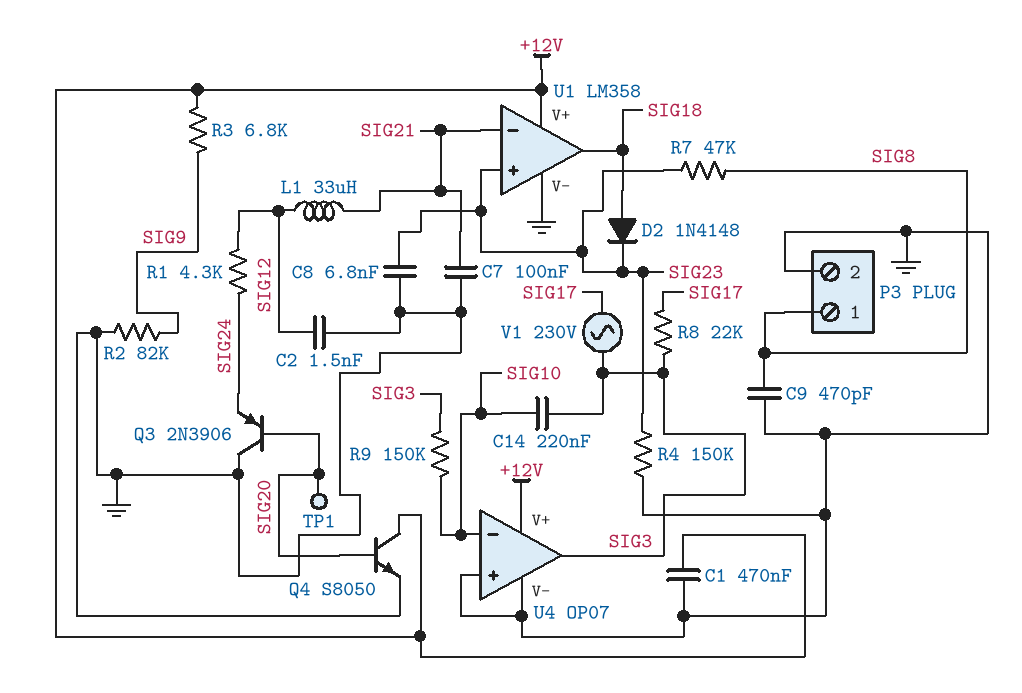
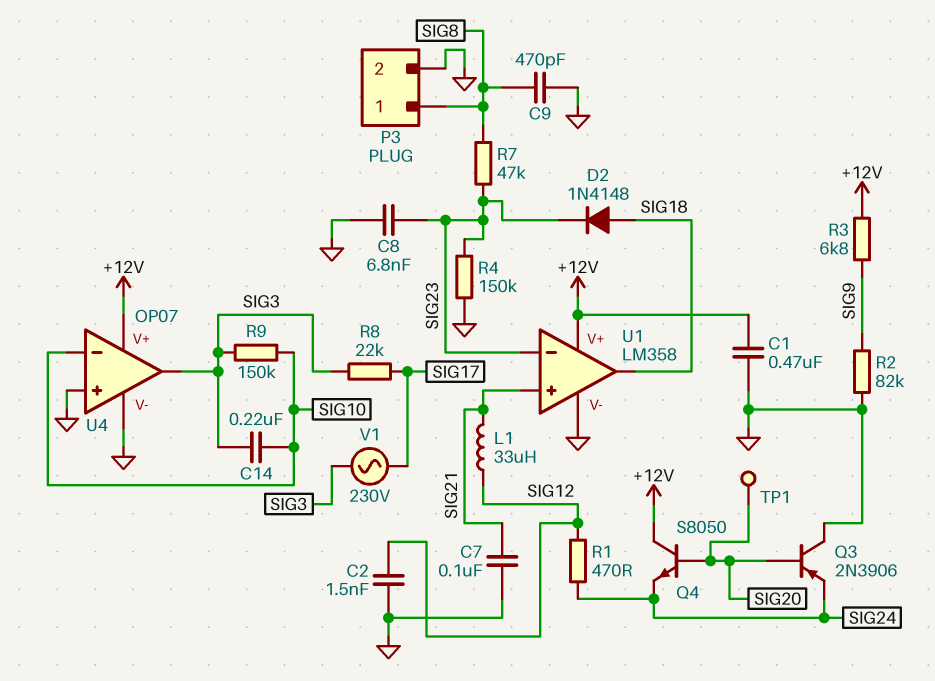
Q4: NPN S8050 (B SIG20, C +12V, E GND) -> NPN S8050 (B SIG20, C +12V, E SIG24)
R1: 4.3k (SIG12, SIG24) -> 470 (SIG12, SIG24)
U1 pin in+: SIG23 -> SIG21
U1 pin in-: SIG21 -> SIG23

